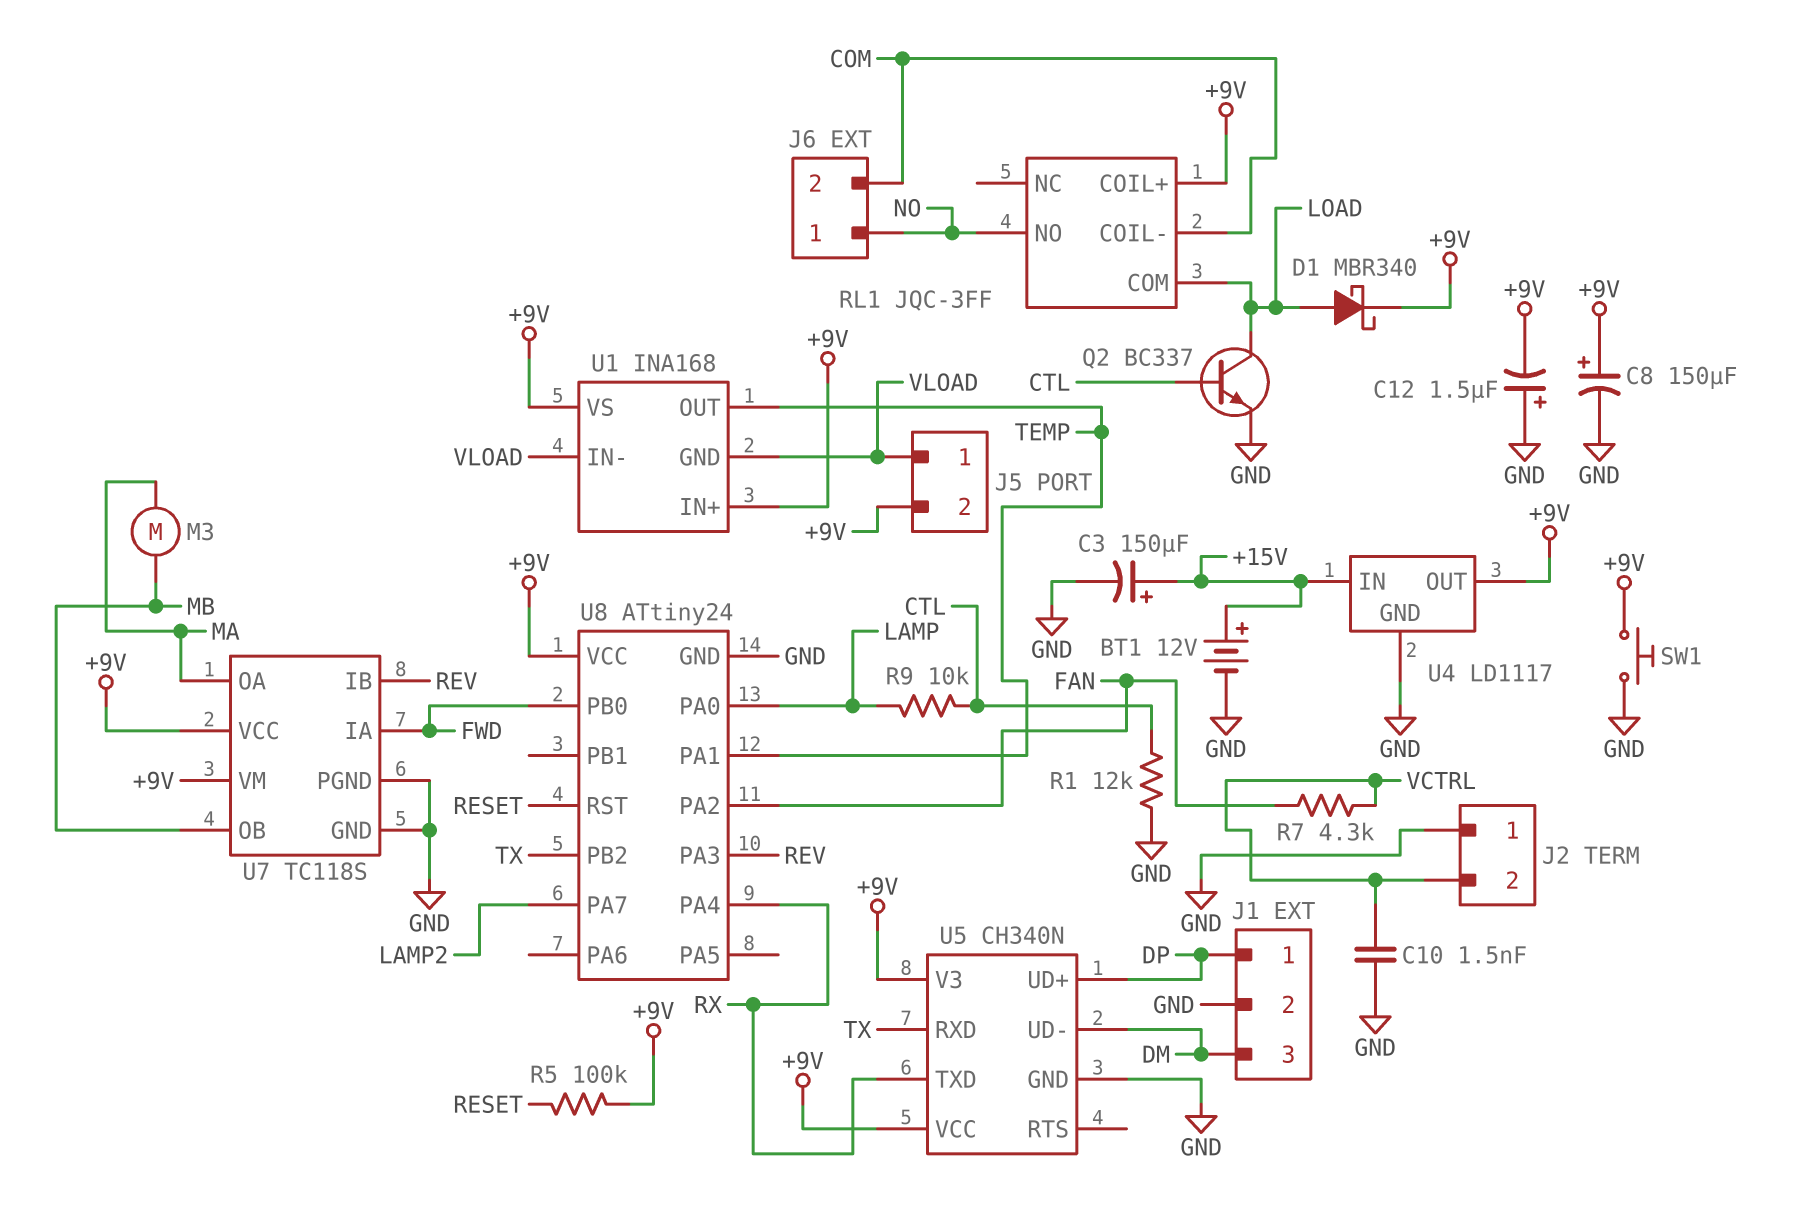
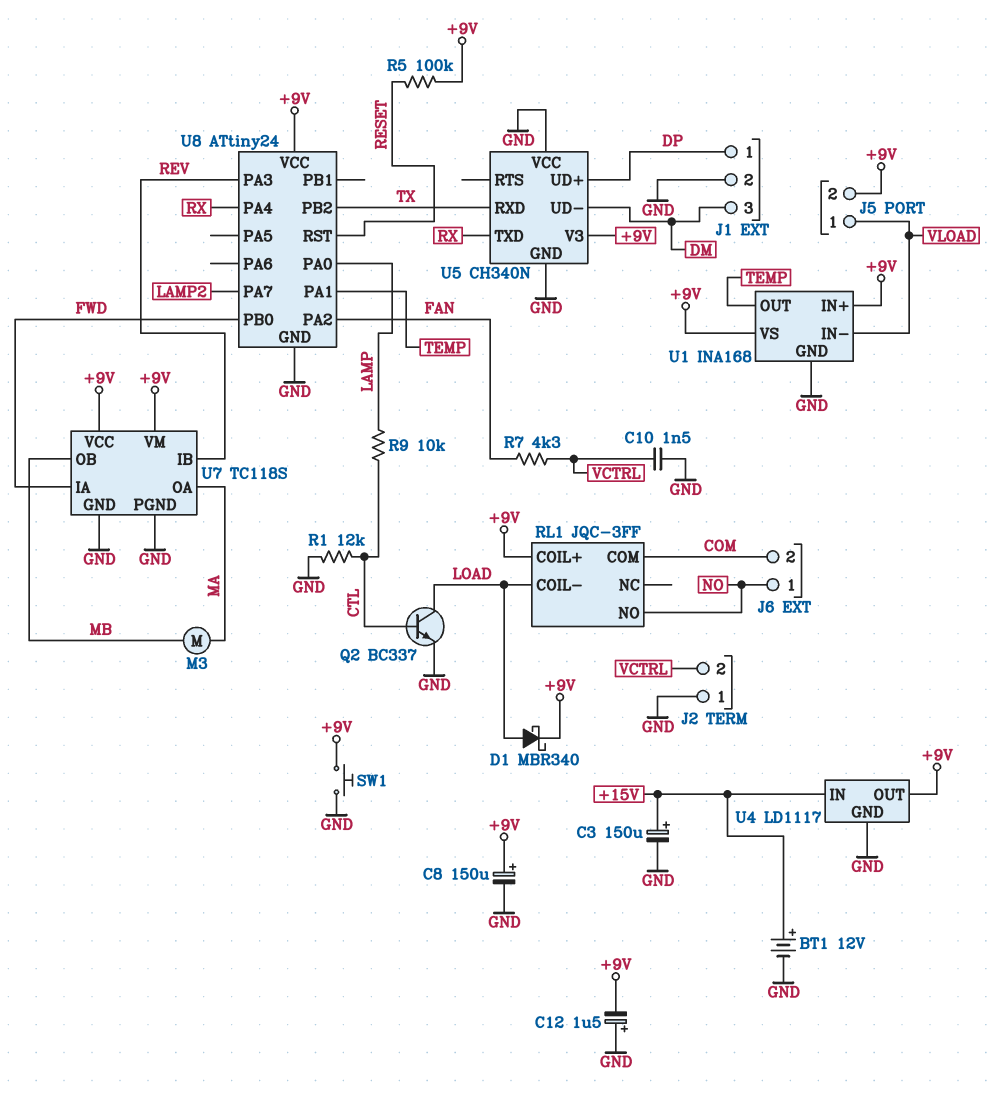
RL1 pin COIL-: COM -> LOAD
RL1 pin COM: LOAD -> COM
U1 pin GND: VLOAD -> GND
U5 pin VCC: +9V -> GND

